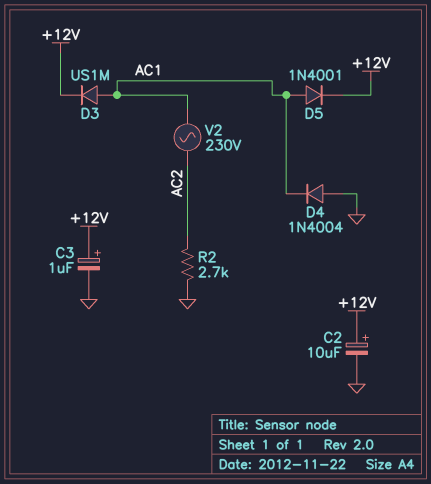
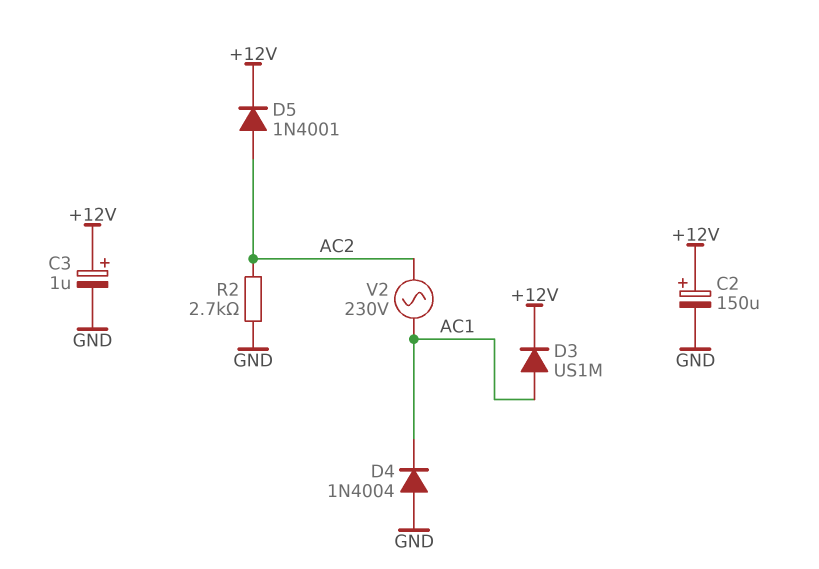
C2: 10uF (plus +12V, minus GND) -> 150uF (plus +12V, minus GND)
D5: diode 1N4001 (A AC1, K +12V) -> diode 1N4001 (A AC2, K +12V)

